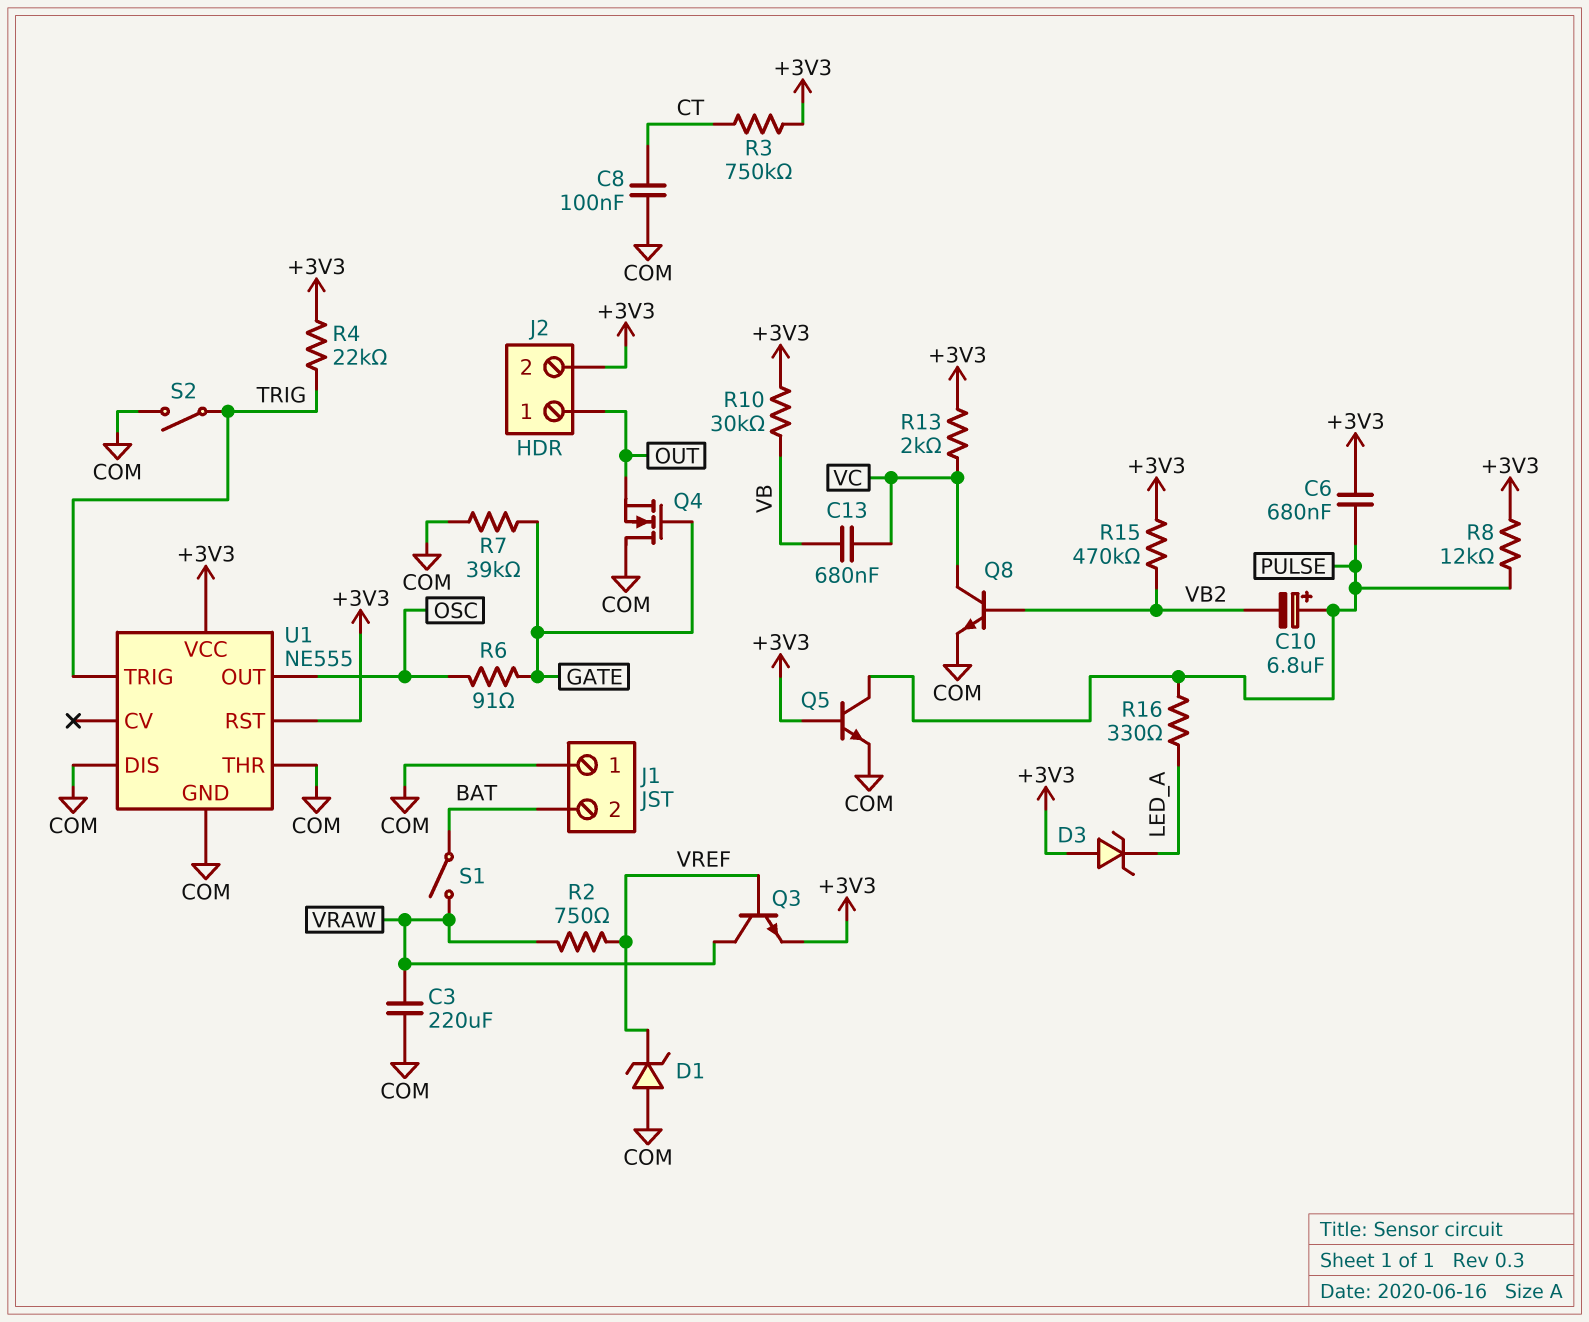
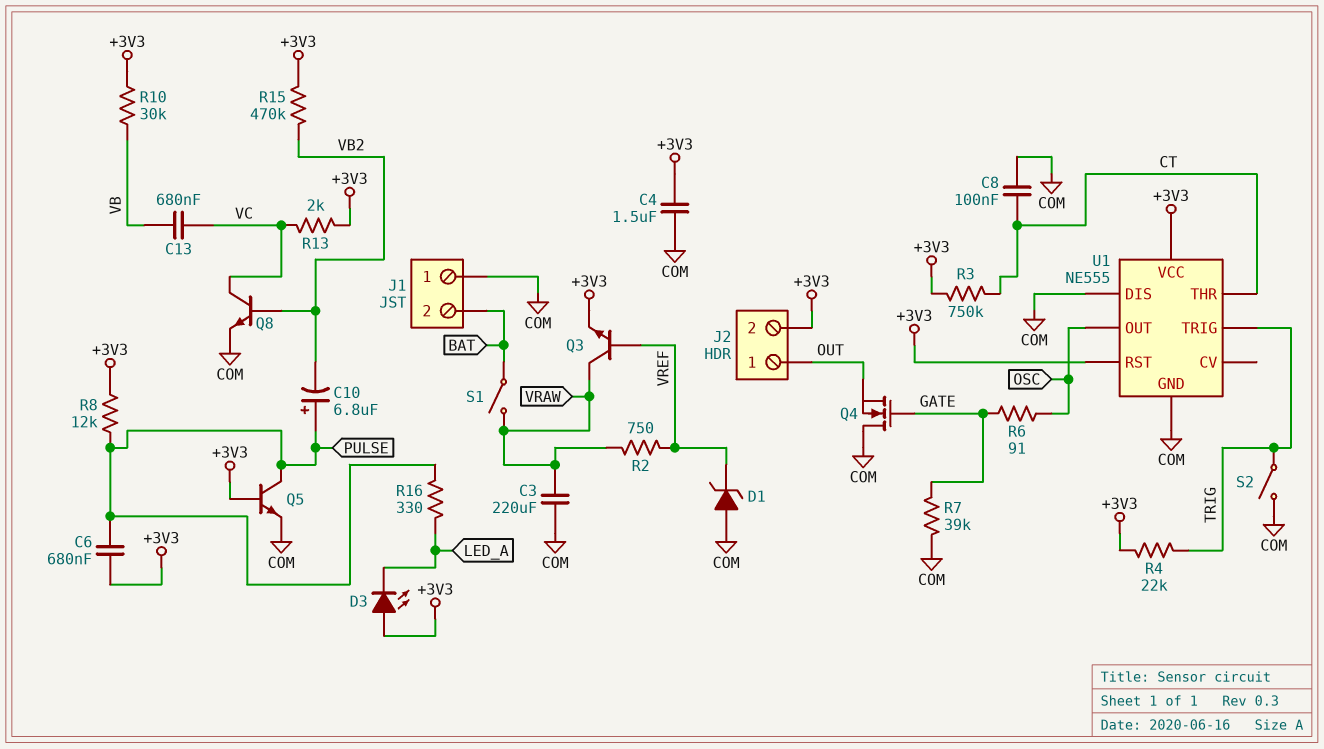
C4: none -> 1.5uF (+3V3, COM)
D3: zener (A +3V3, K LED_A) -> LED (A +3V3, K LED_A)
U1 pin THR: COM -> CT

